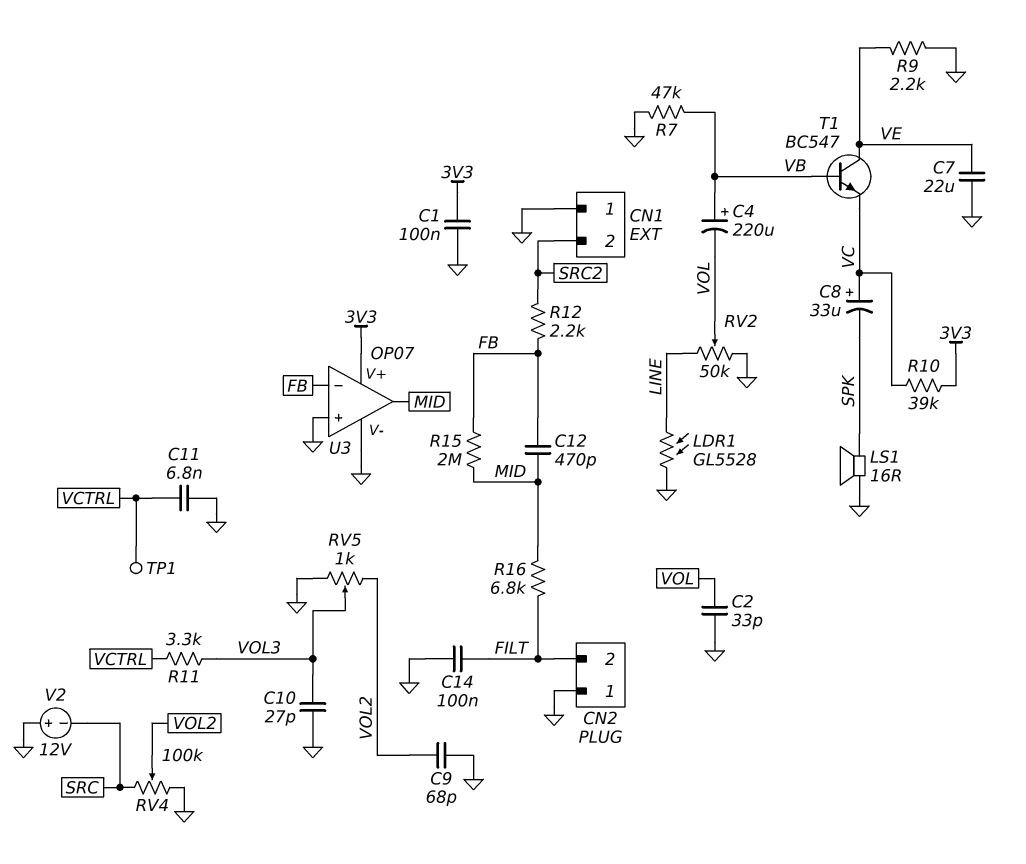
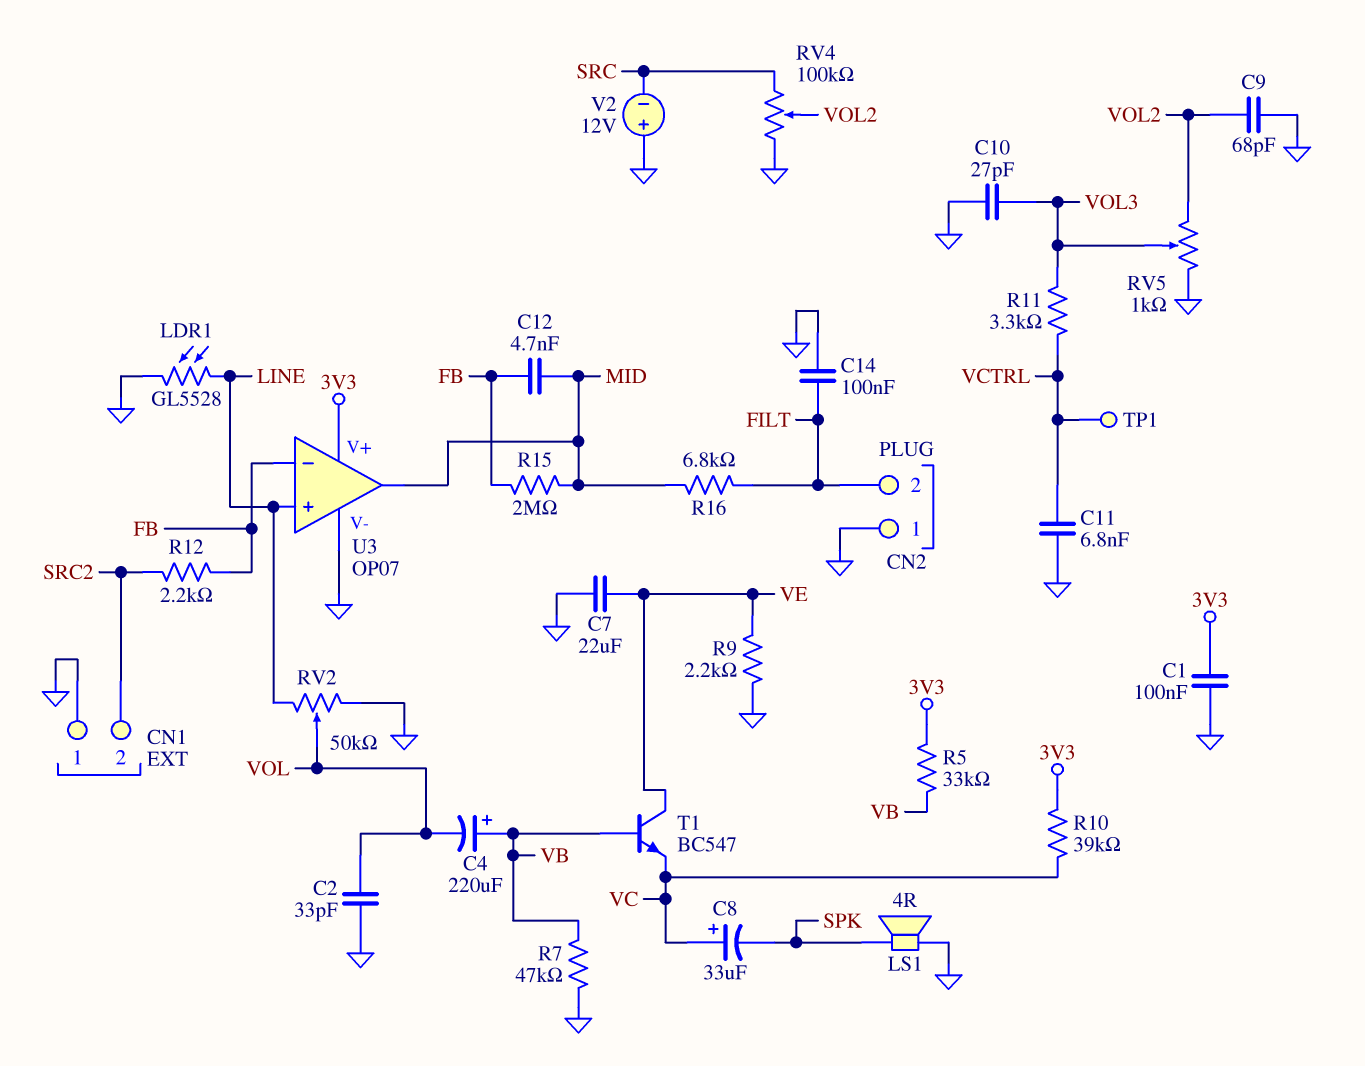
C12: 470pF (FB, MID) -> 4.7nF (FB, MID)
LS1: speaker 16R (GND, SPK) -> speaker 4R (GND, SPK)
R5: none -> 33k (3V3, VB)
U3 pin in+: GND -> LINE

